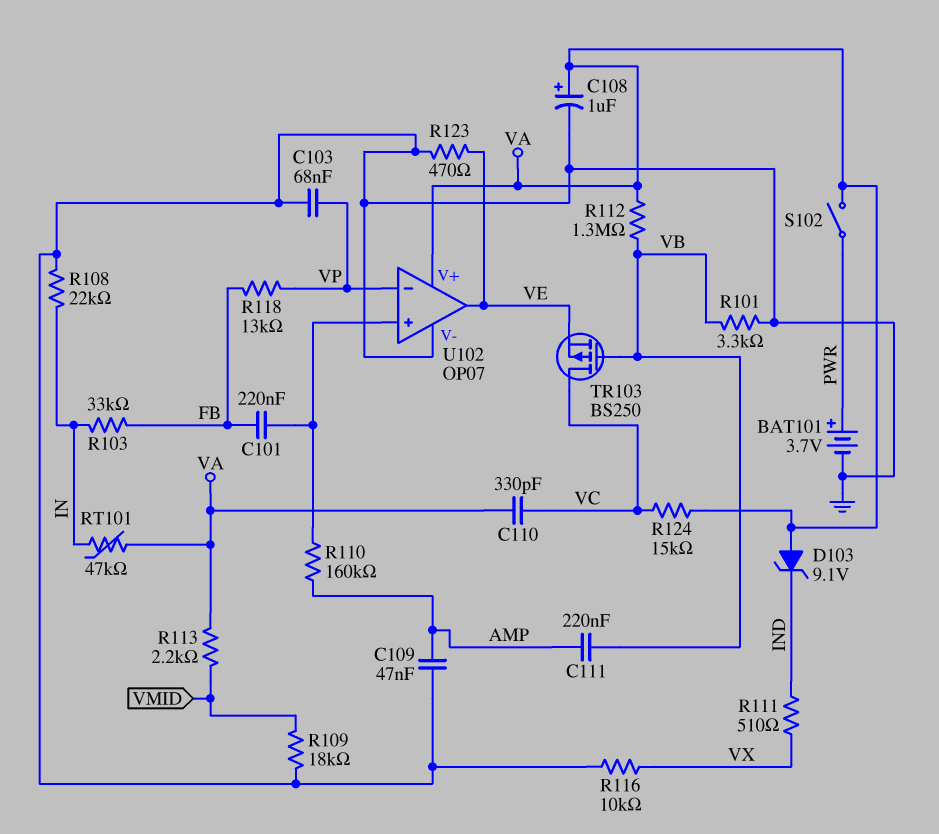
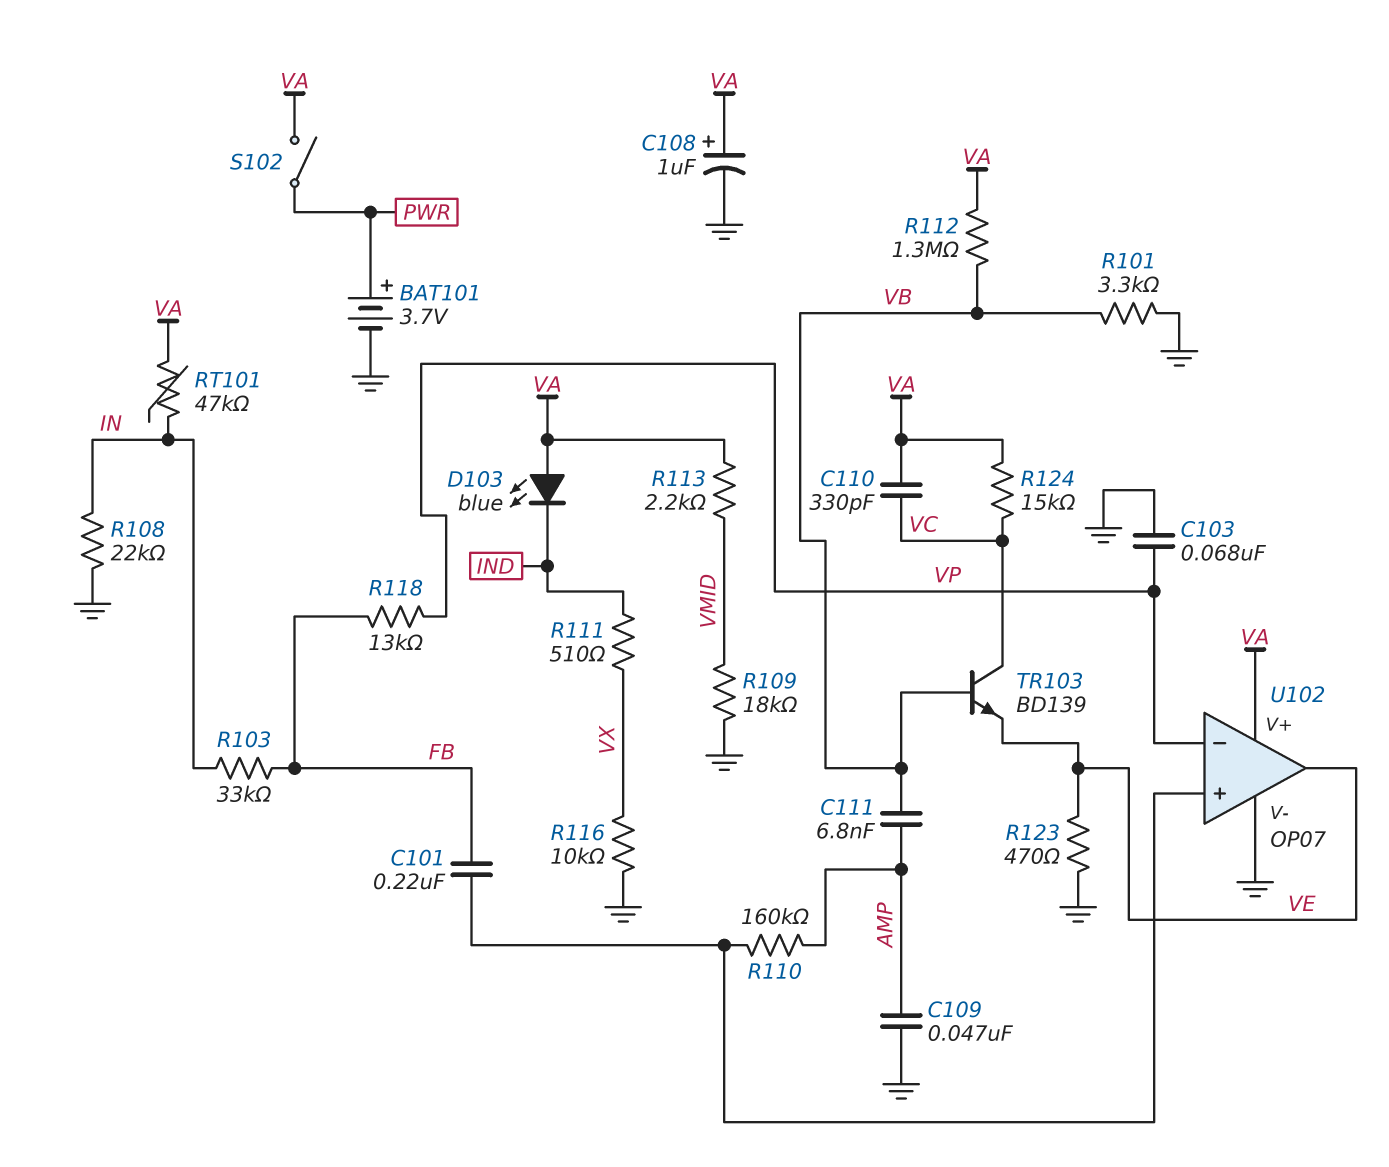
C111: 220nF (AMP, VB) -> 6.8nF (AMP, VB)
D103: zener 9.1V (A VA, K IND) -> LED blue (A VA, K IND)
TR103: PMOS BS250 (G VB, D VC, S VE) -> NPN BD139 (B VB, C VC, E VE)

